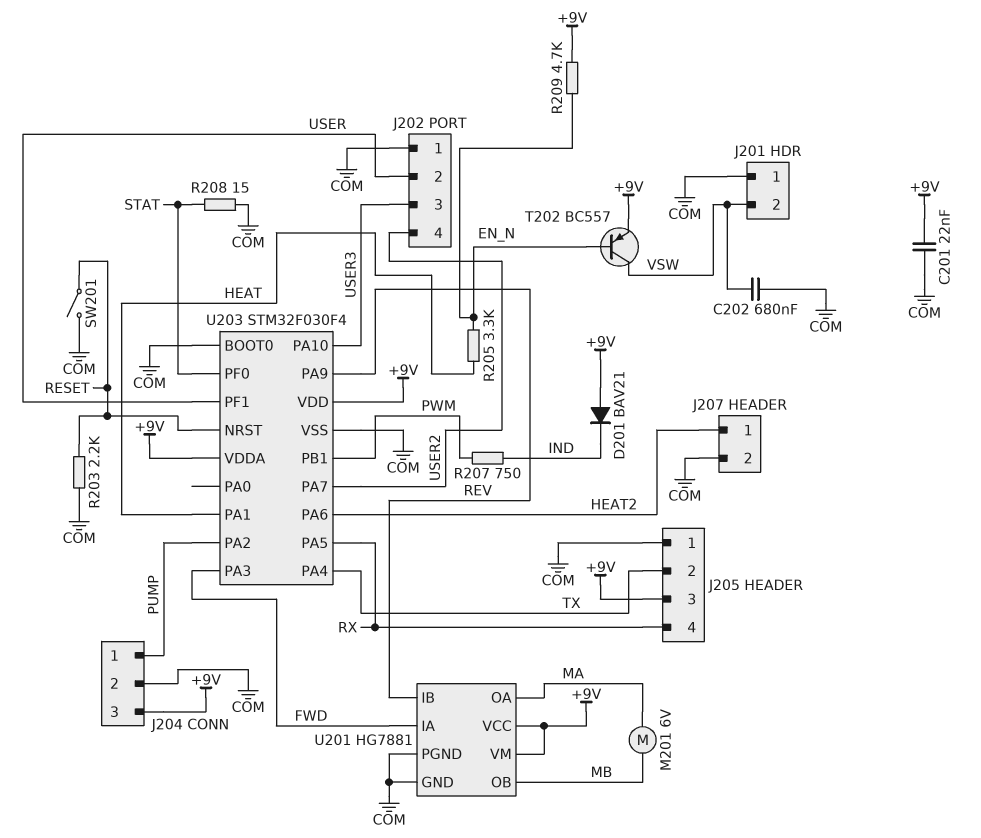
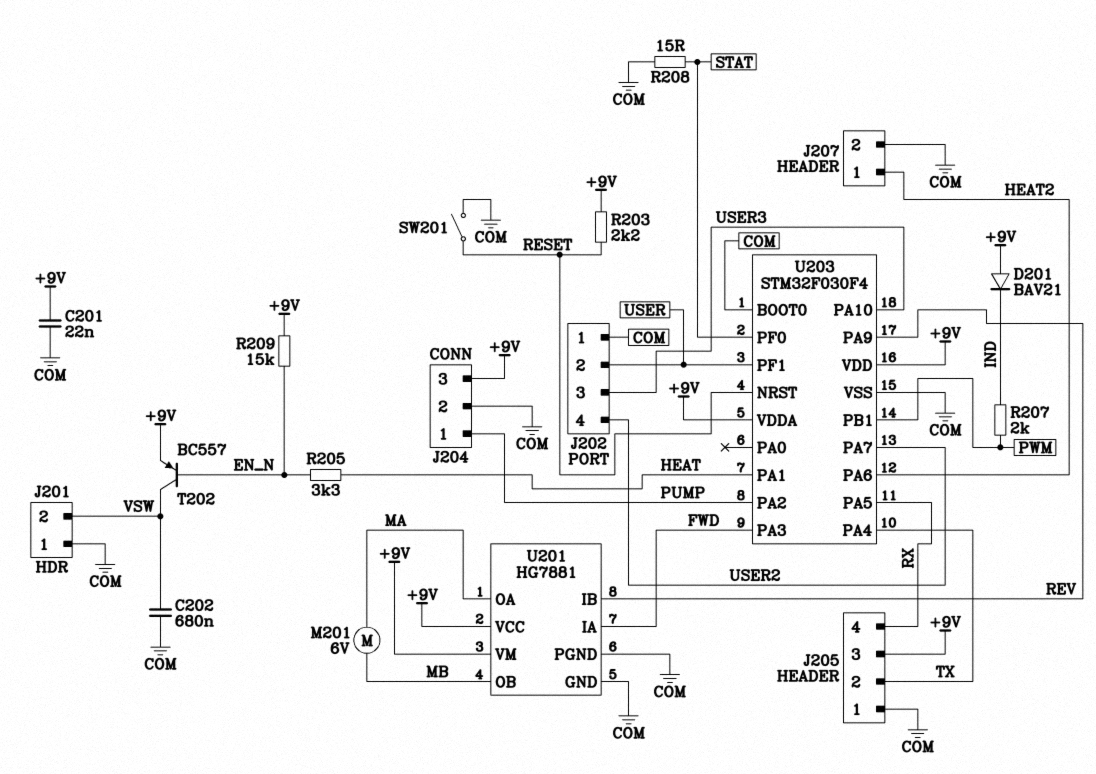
R203: 2.2k (COM, RESET) -> 2.2k (+9V, RESET)
R207: 750 (IND, PWM) -> 2k (IND, PWM)
R209: 4.7k (+9V, EN_N) -> 15k (+9V, EN_N)

